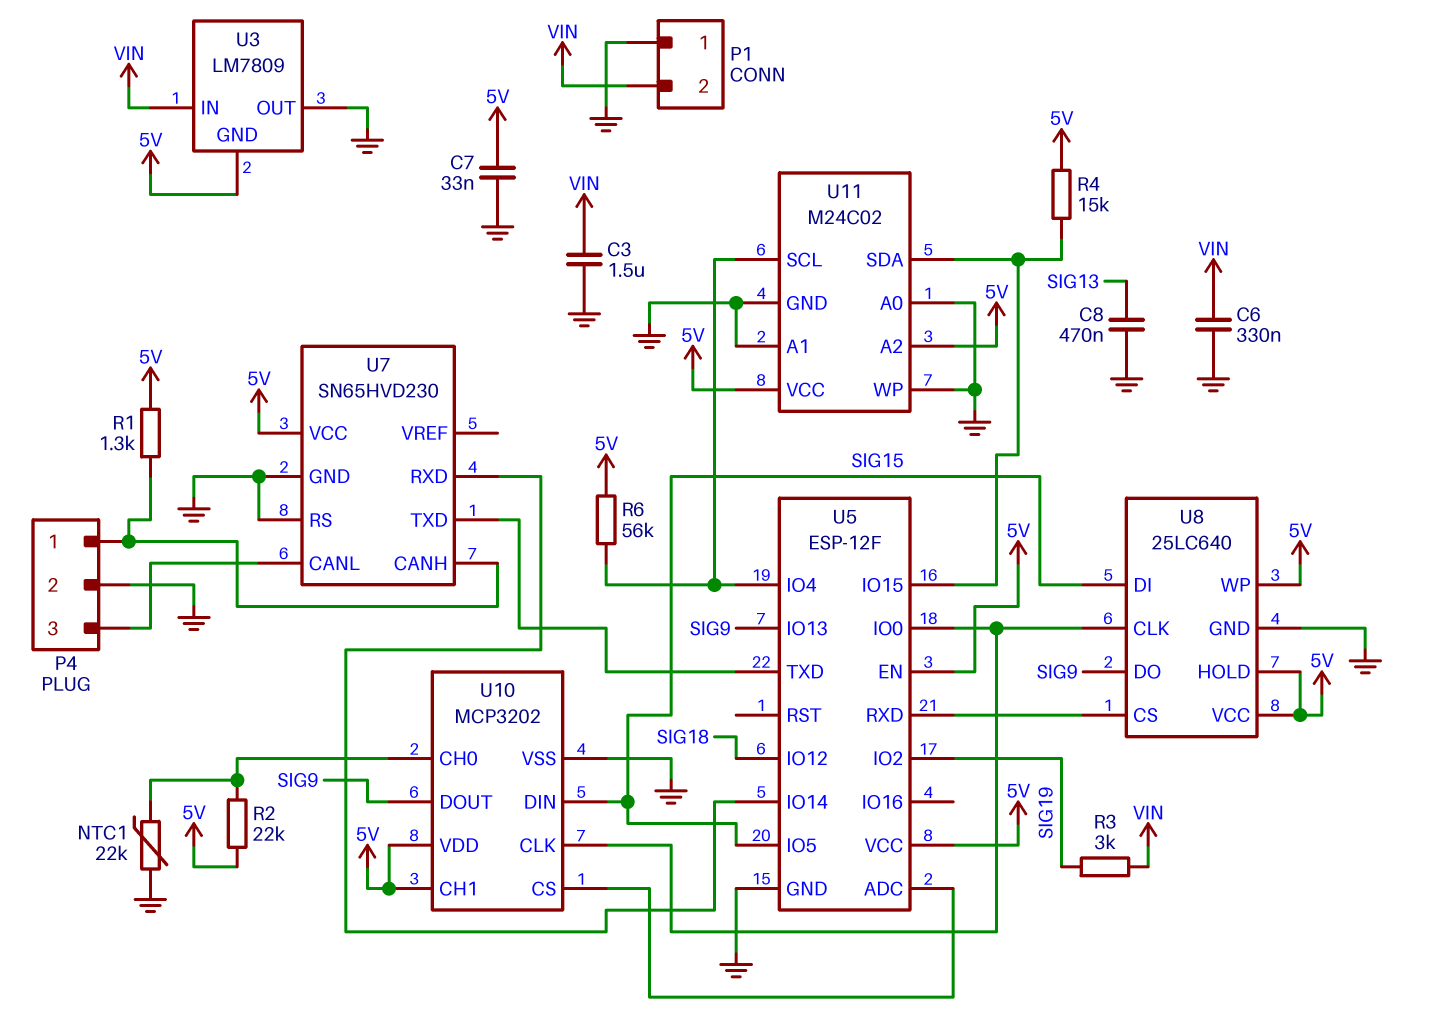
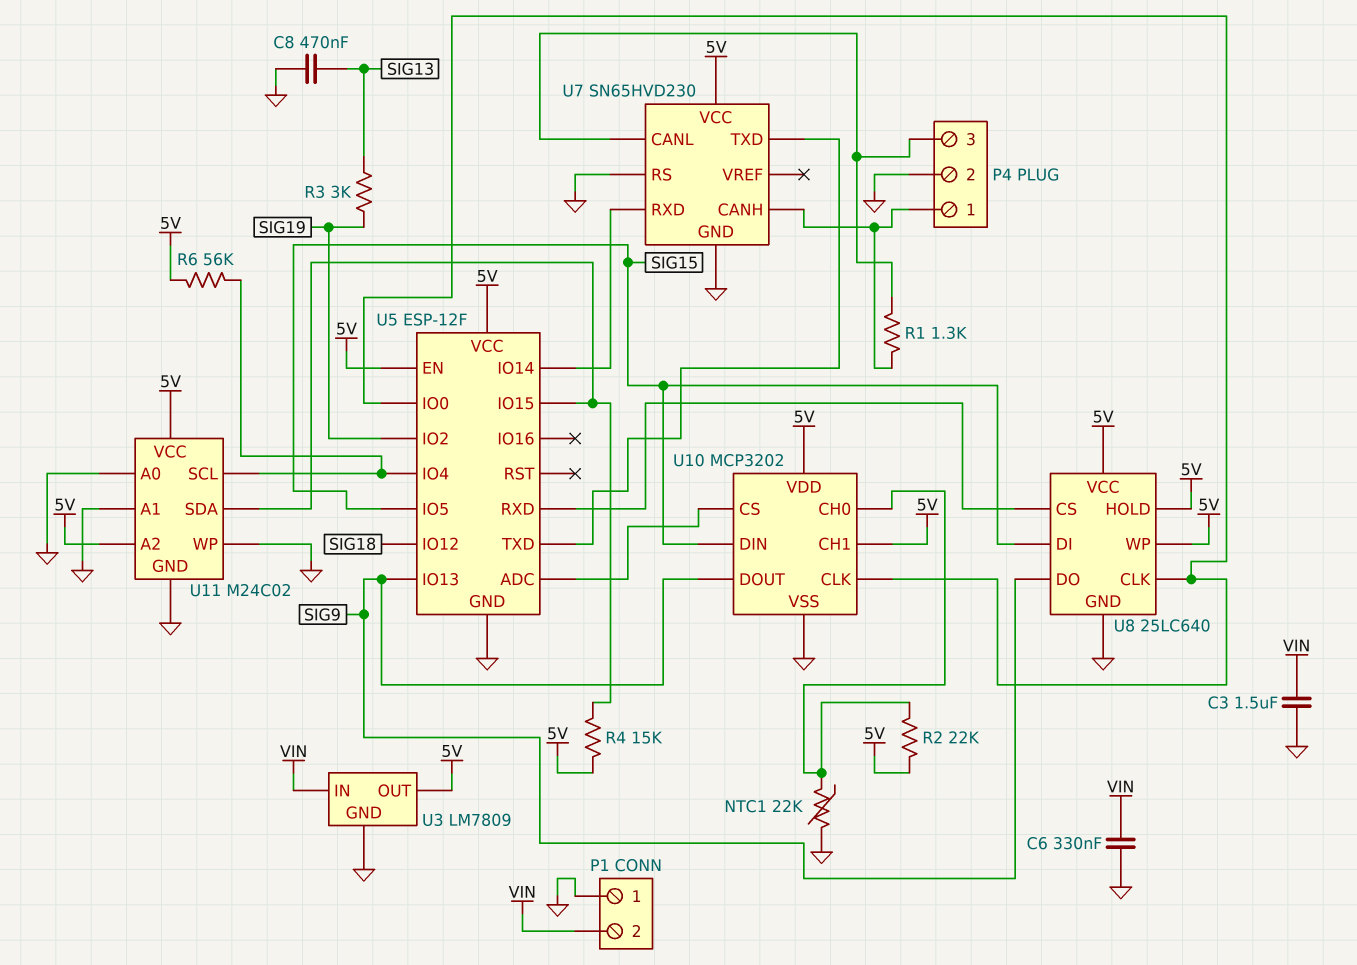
C7: 33nF (5V, GND) -> none
R1: 1.3k (5V, P4/1) -> 1.3k (P4/1, P4/3)
R3: 3k (SIG19, VIN) -> 3k (SIG13, SIG19)
U3 pin GND: 5V -> GND
U3 pin OUT: GND -> 5V

